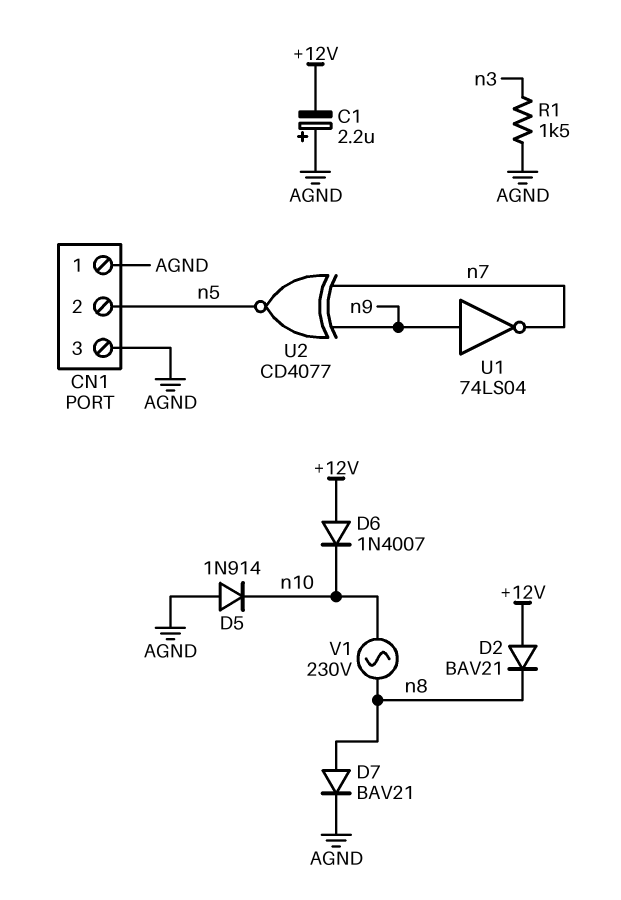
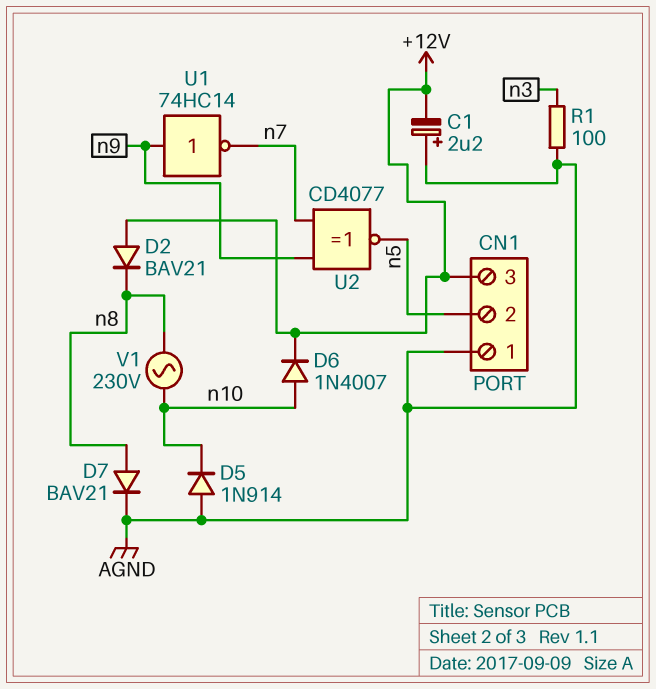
CN1 pin 3: AGND -> +12V
D6: diode 1N4007 (A +12V, K n10) -> diode 1N4007 (A n10, K +12V)
R1: 1.5k (AGND, n3) -> 100 (AGND, n3)
U1: NOT 74LS04 (in n9, out n7) -> NOT 74HC14 (in n9, out n7)

